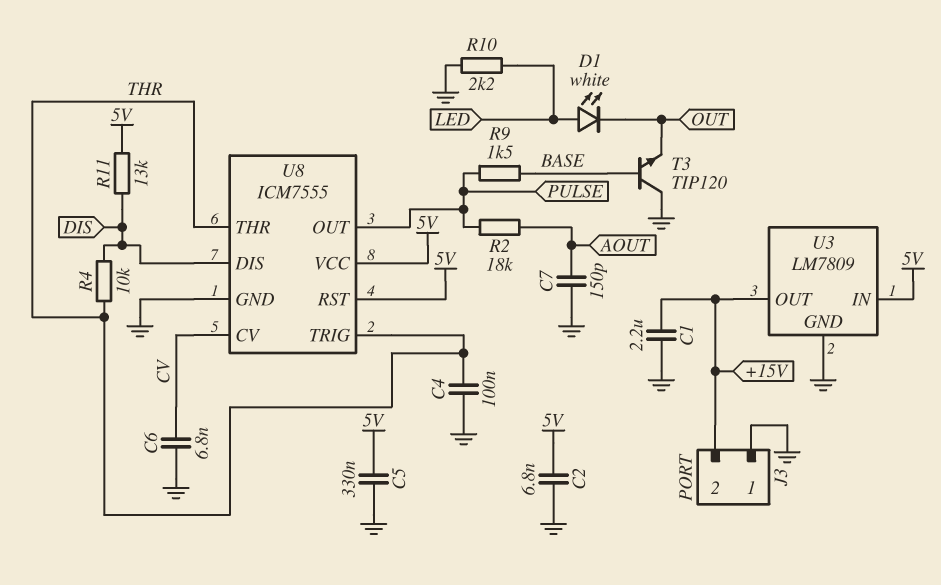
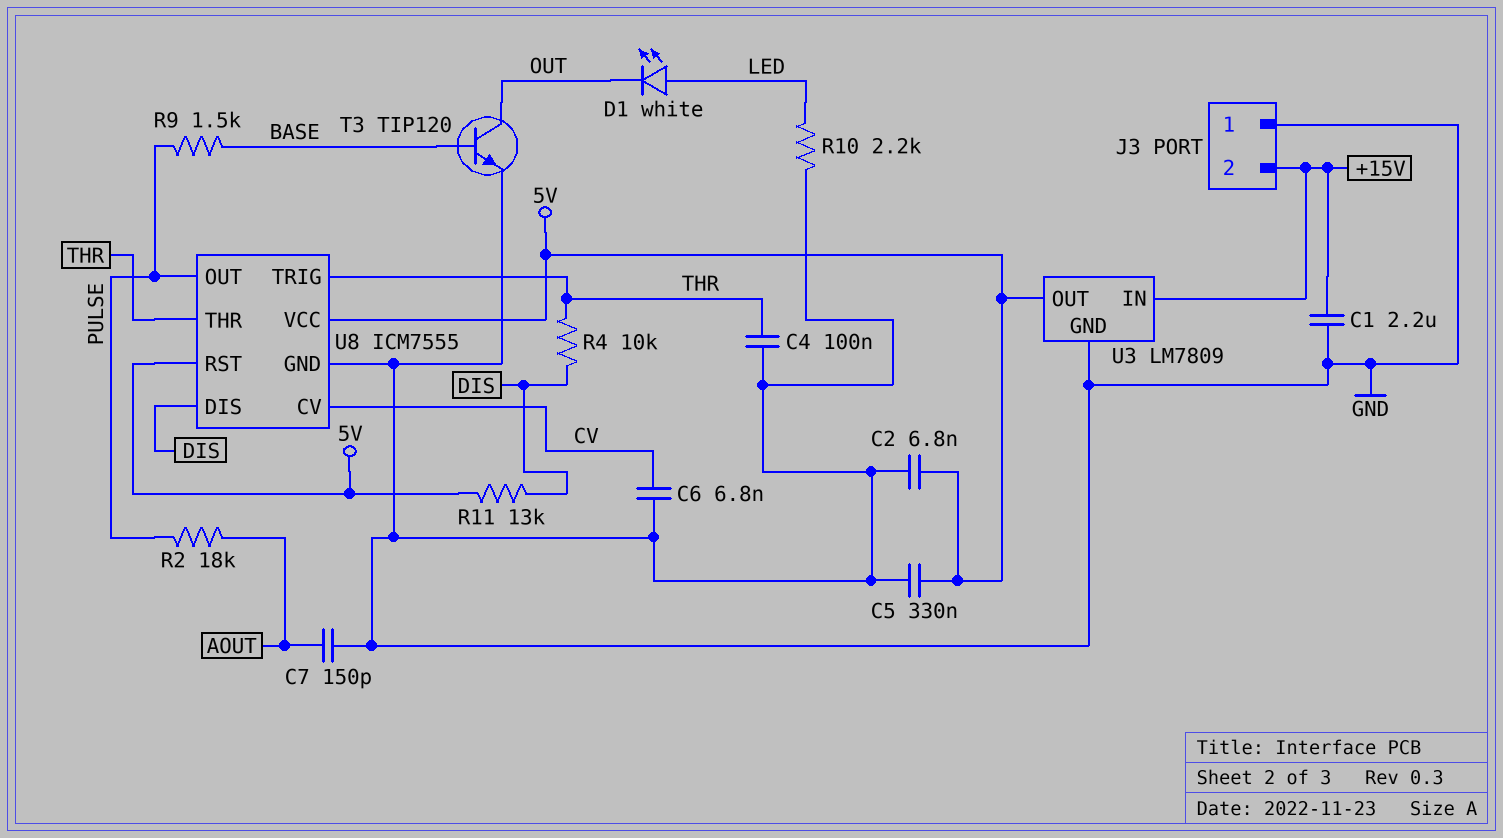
T3: NPN TIP120 (B BASE, C GND, E OUT) -> NPN TIP120 (B BASE, C OUT, E GND)
U3 pin IN: 5V -> +15V
U3 pin OUT: +15V -> 5V

